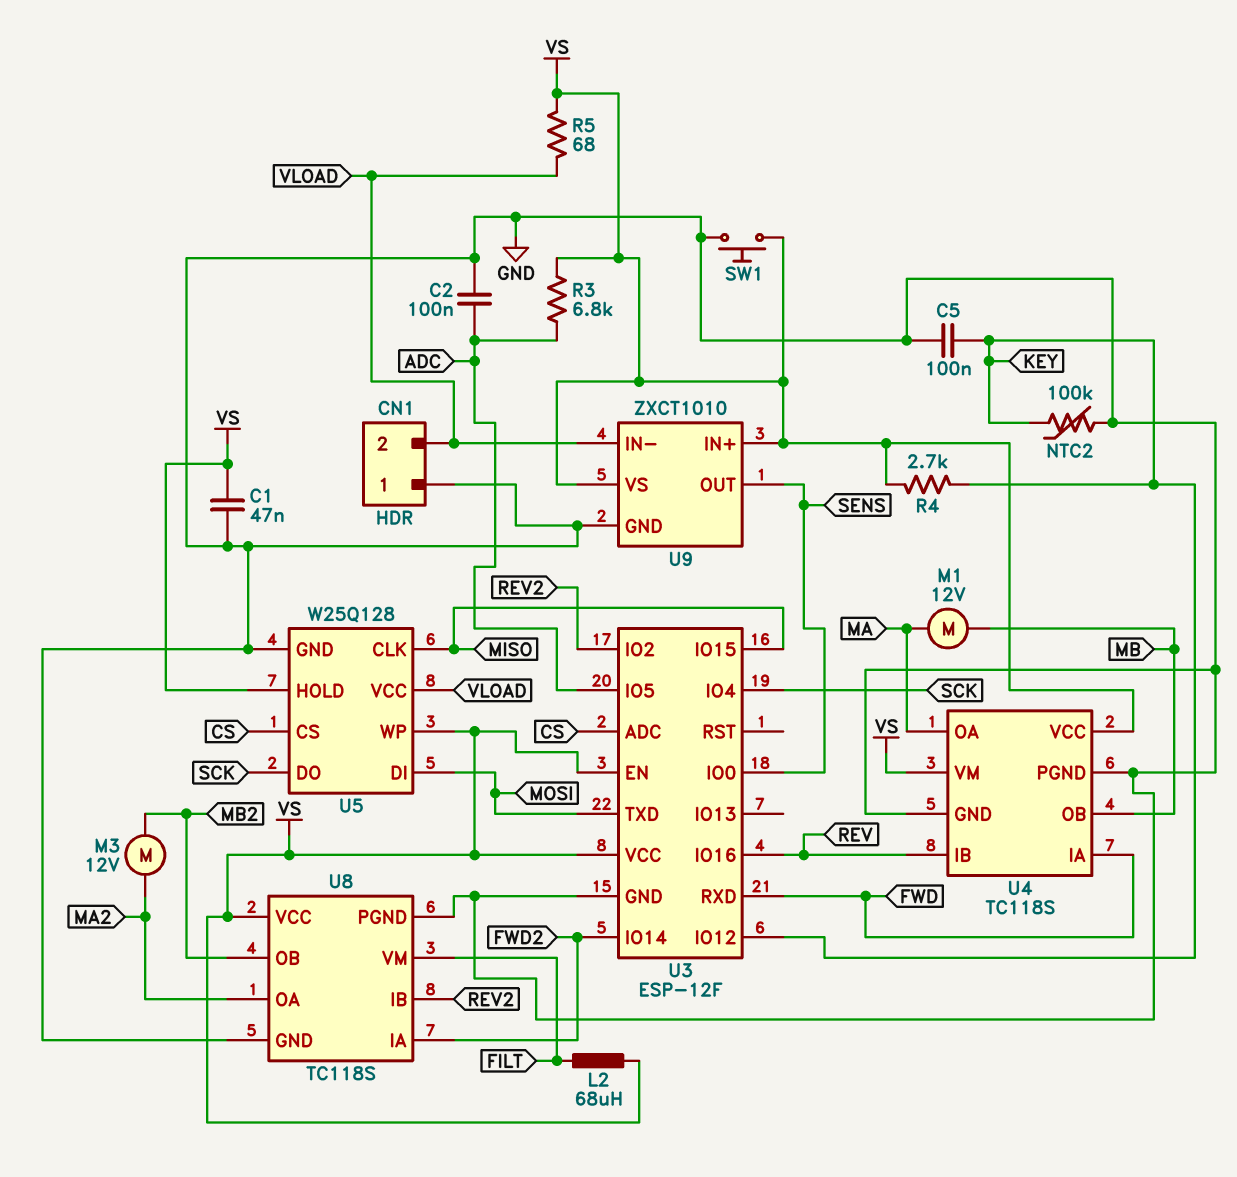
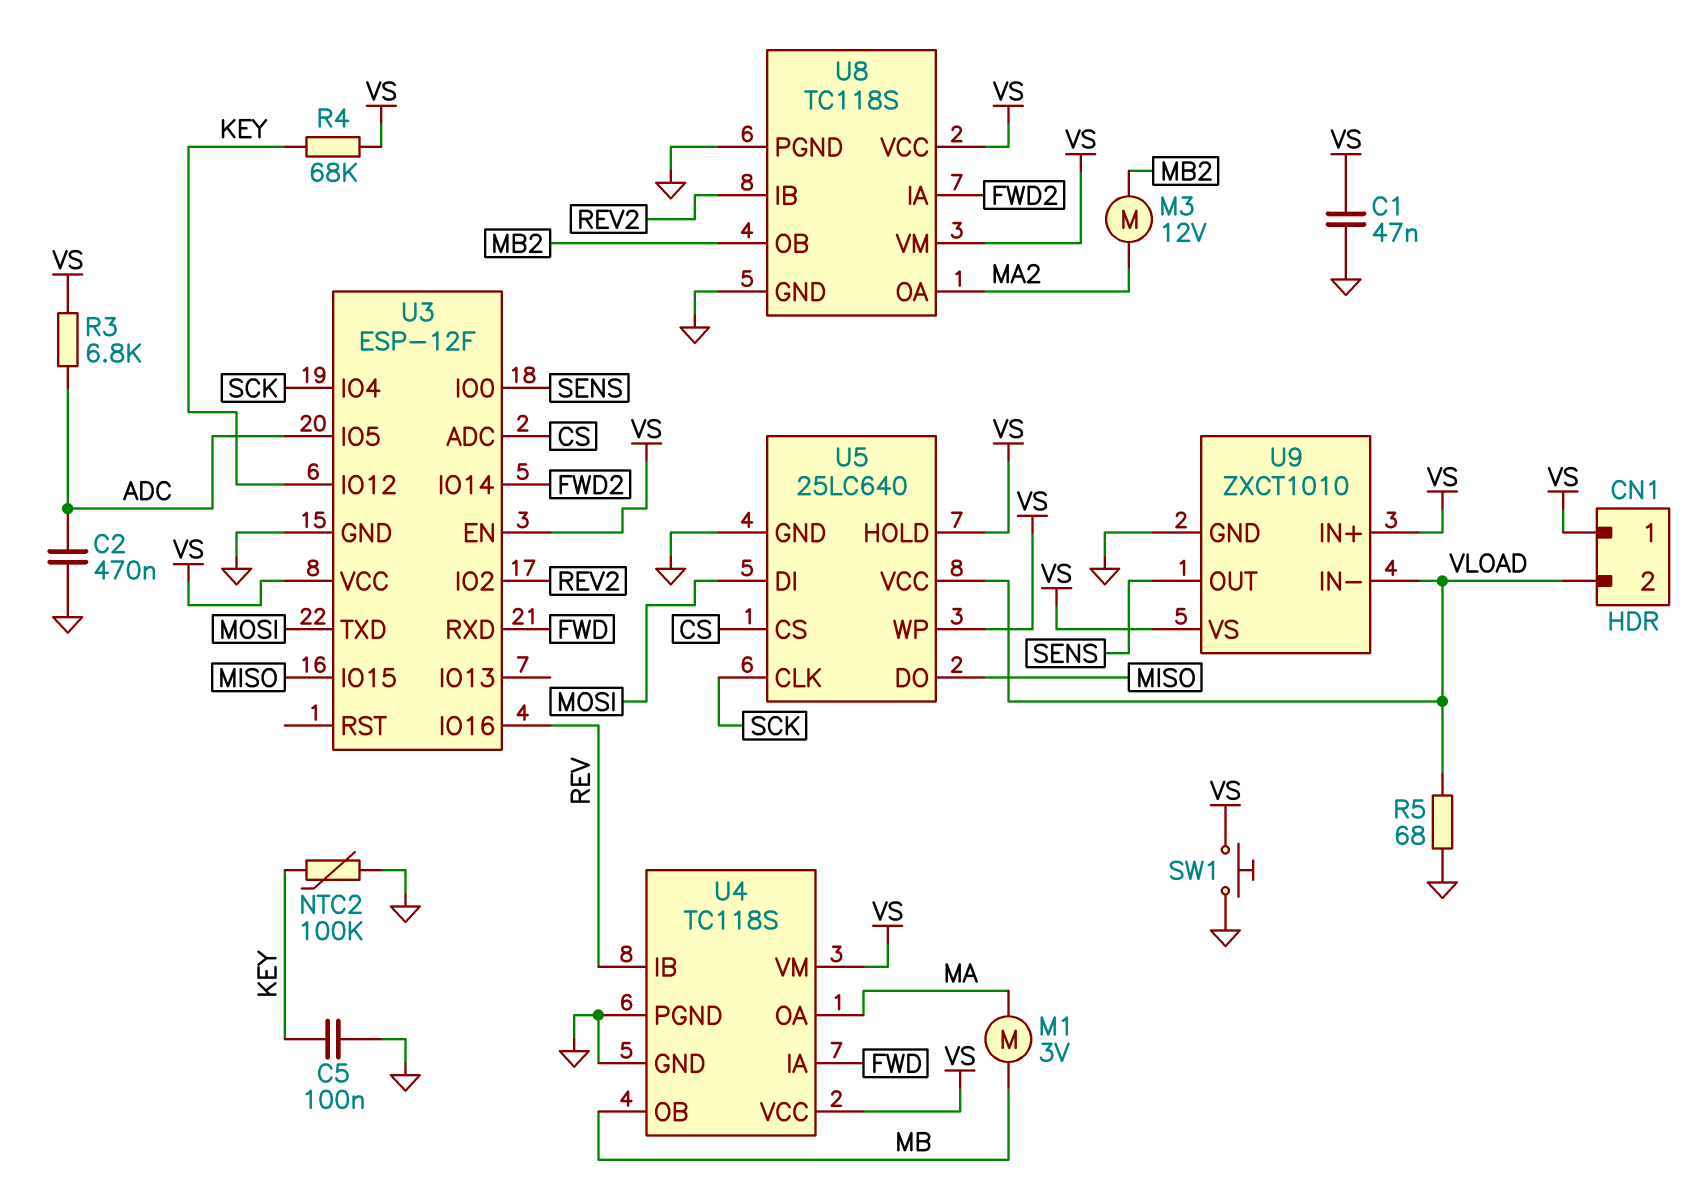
C2: 100nF (ADC, GND) -> 470nF (ADC, GND)
CN1 pin 1: GND -> VS
L2: 68uH (FILT, VS) -> none
M1: motor 12V (MA, MB) -> motor 3V (MA, MB)
R4: 2.7k (KEY, VS) -> 68k (KEY, VS)
R5: 68 (VLOAD, VS) -> 68 (GND, VLOAD)
U5: W25Q128 -> 25LC640
U5 pin CLK: MISO -> SCK
U5 pin DO: SCK -> MISO
U8 pin VM: FILT -> VS

